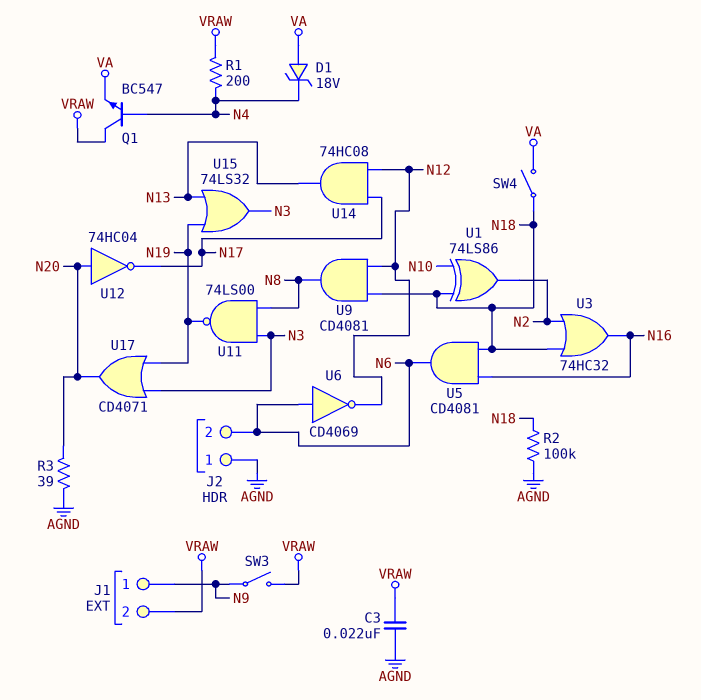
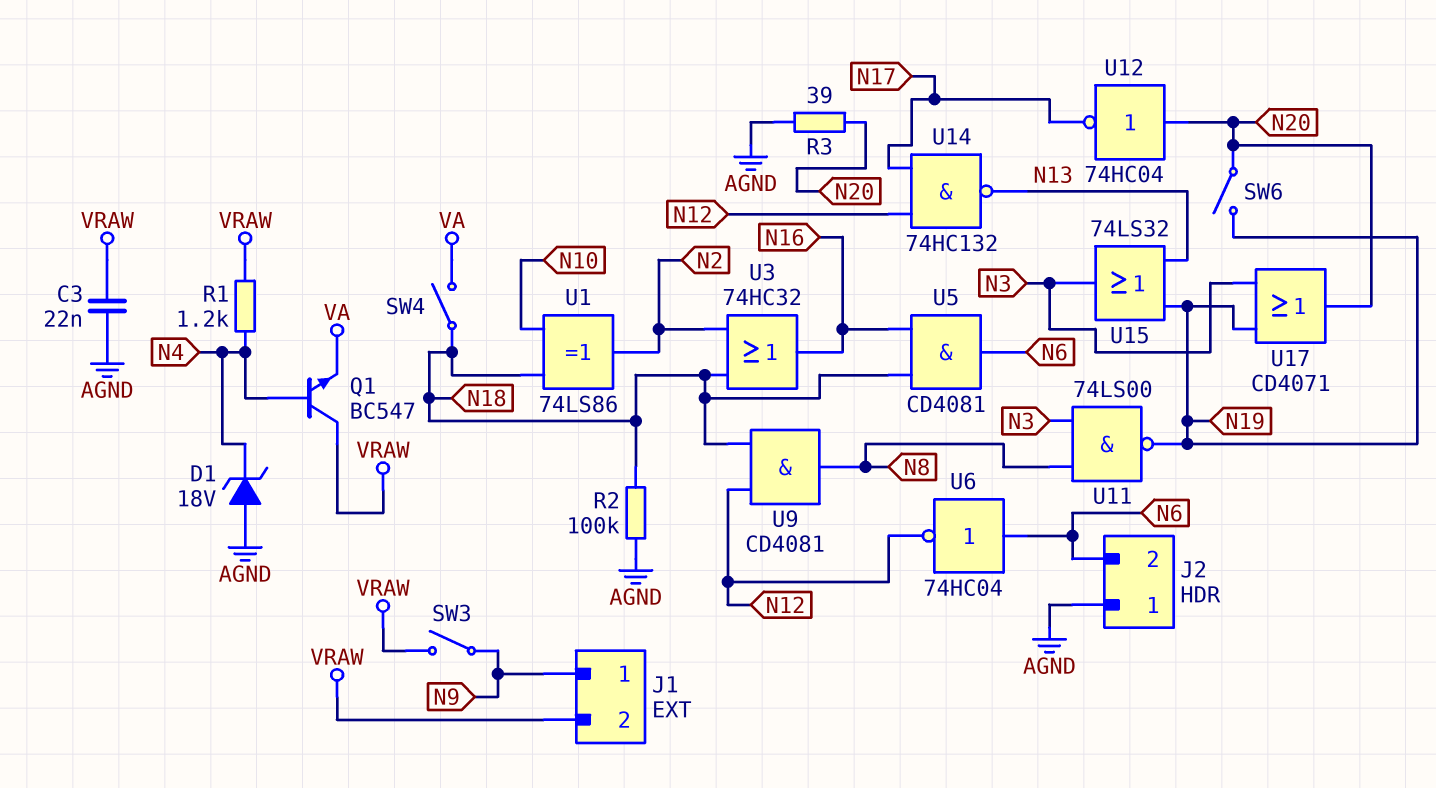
D1: zener 18V (A VA, K N4) -> zener 18V (A AGND, K N4)
R1: 200 (N4, VRAW) -> 1.2k (N4, VRAW)
SW6: none -> switch (N19, N20)
U6: NOT CD4069 (in N6, out N12) -> NOT 74HC04 (in N6, out N12)
U14: AND 74HC08 (in N12, in N17, out N13) -> NAND 74HC132 (in N12, in N17, out N13)

